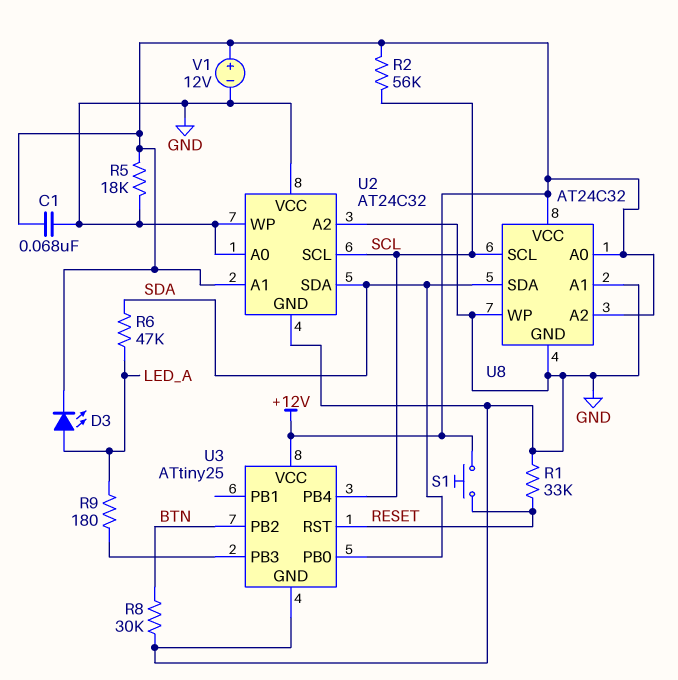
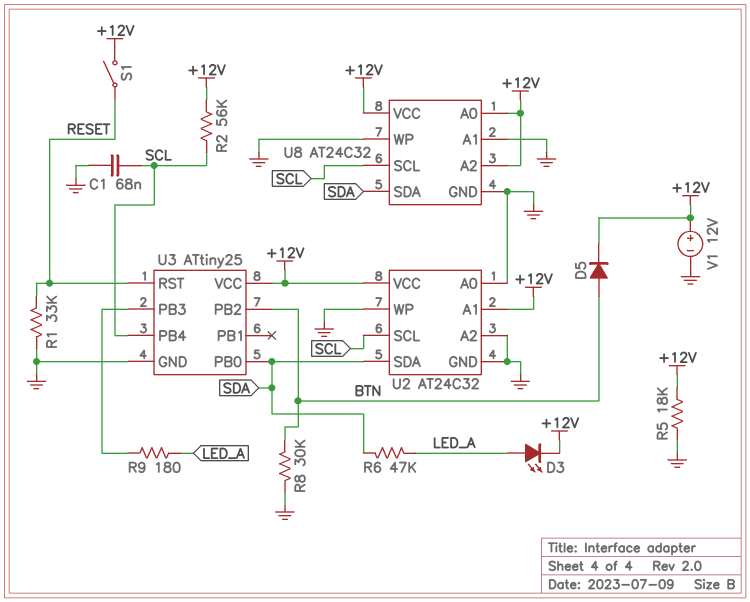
C1: 68nF (+12V, GND) -> 68nF (GND, SCL)
D5: none -> diode (A BTN, K +12V)
S1: button (+12V, RESET) -> switch (+12V, RESET)
U2 pin VCC: GND -> +12V

